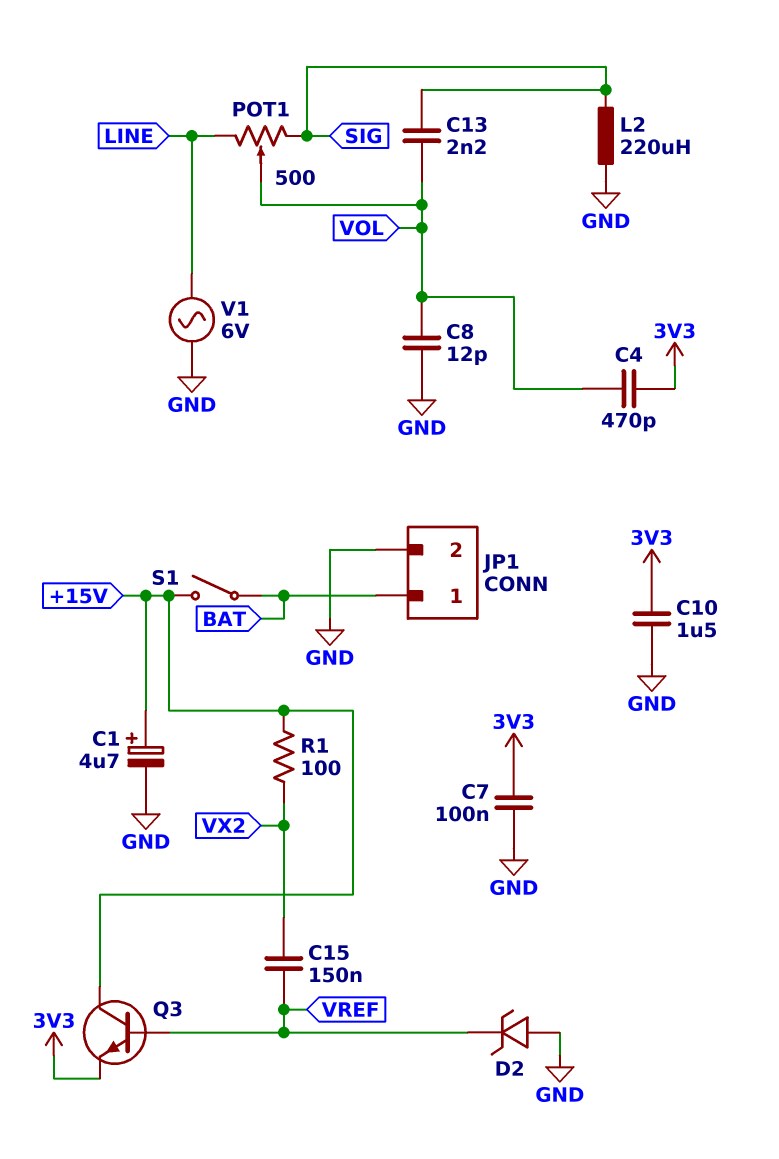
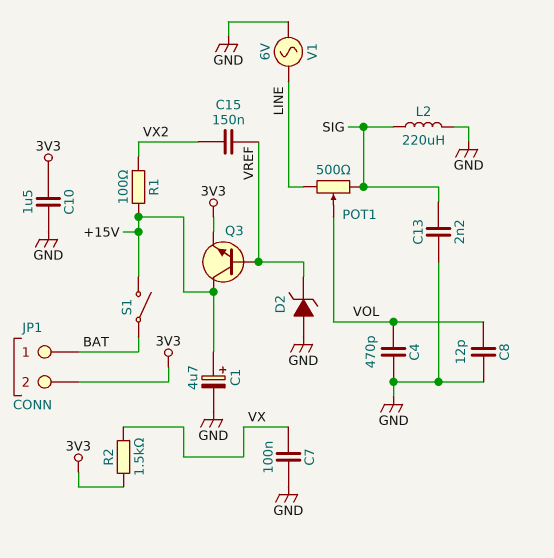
C4: 470pF (3V3, VOL) -> 470pF (GND, VOL)
C7: 100nF (3V3, GND) -> 100nF (GND, VX)
C13: 2.2nF (SIG, VOL) -> 2.2nF (GND, SIG)
JP1 pin 2: GND -> 3V3
R2: none -> 1.5k (3V3, VX)

